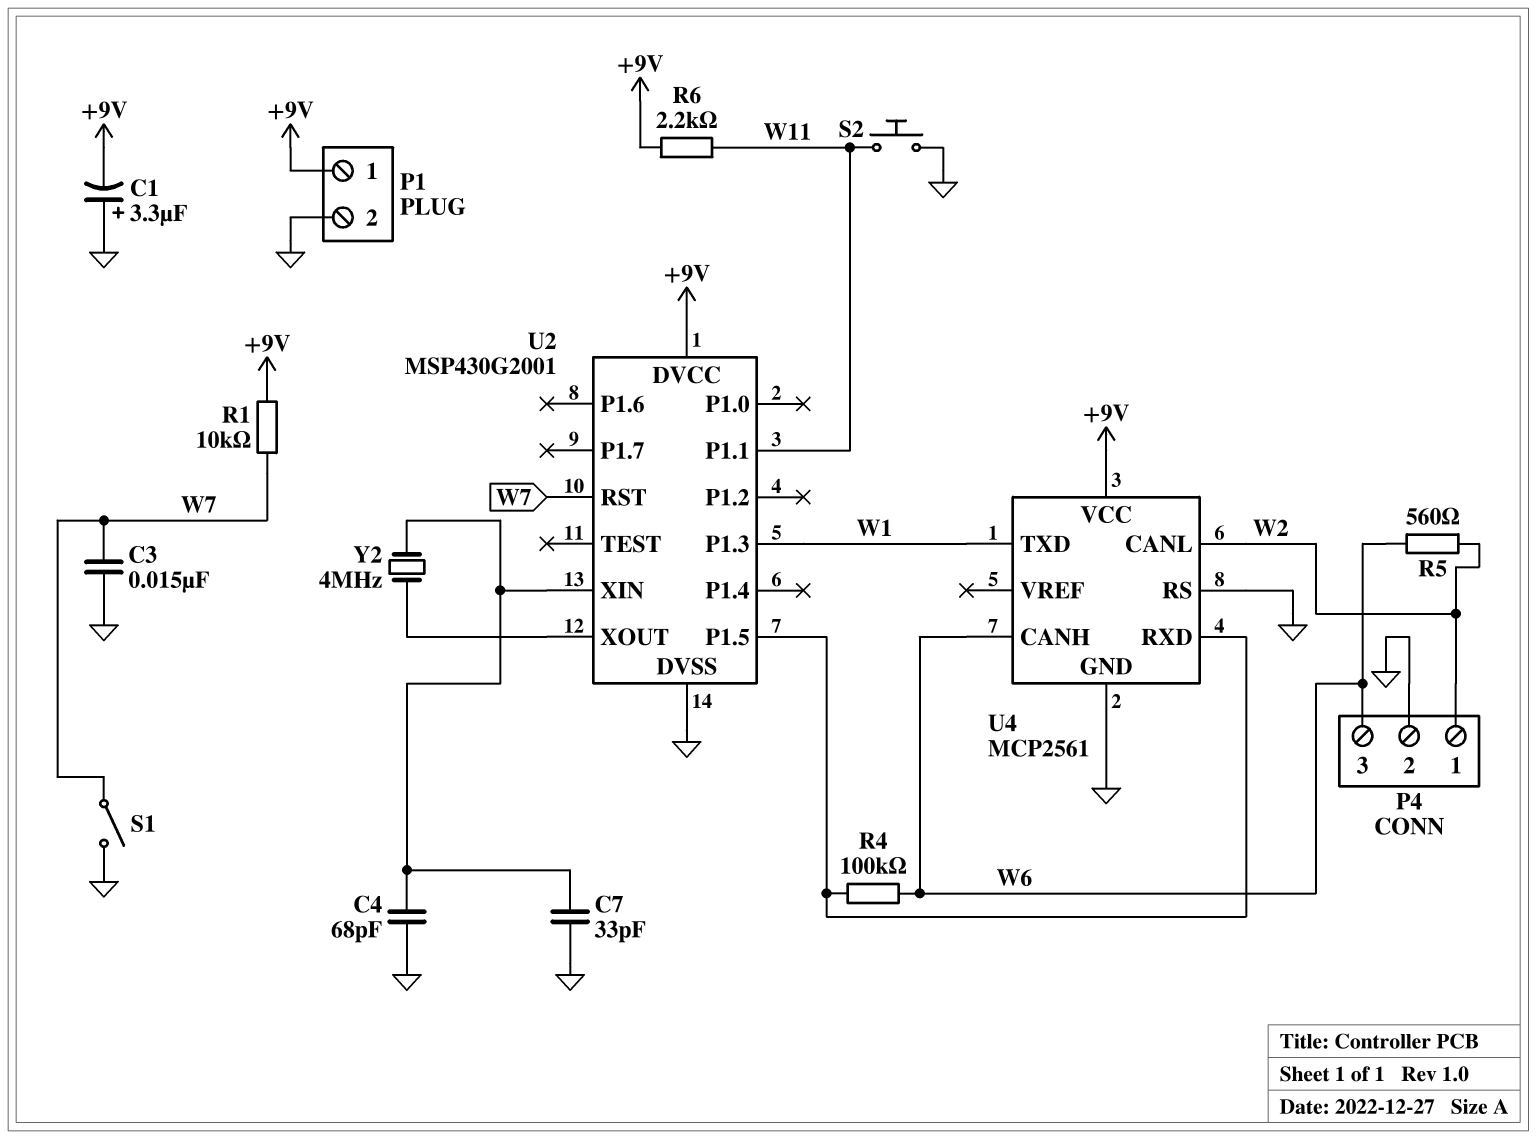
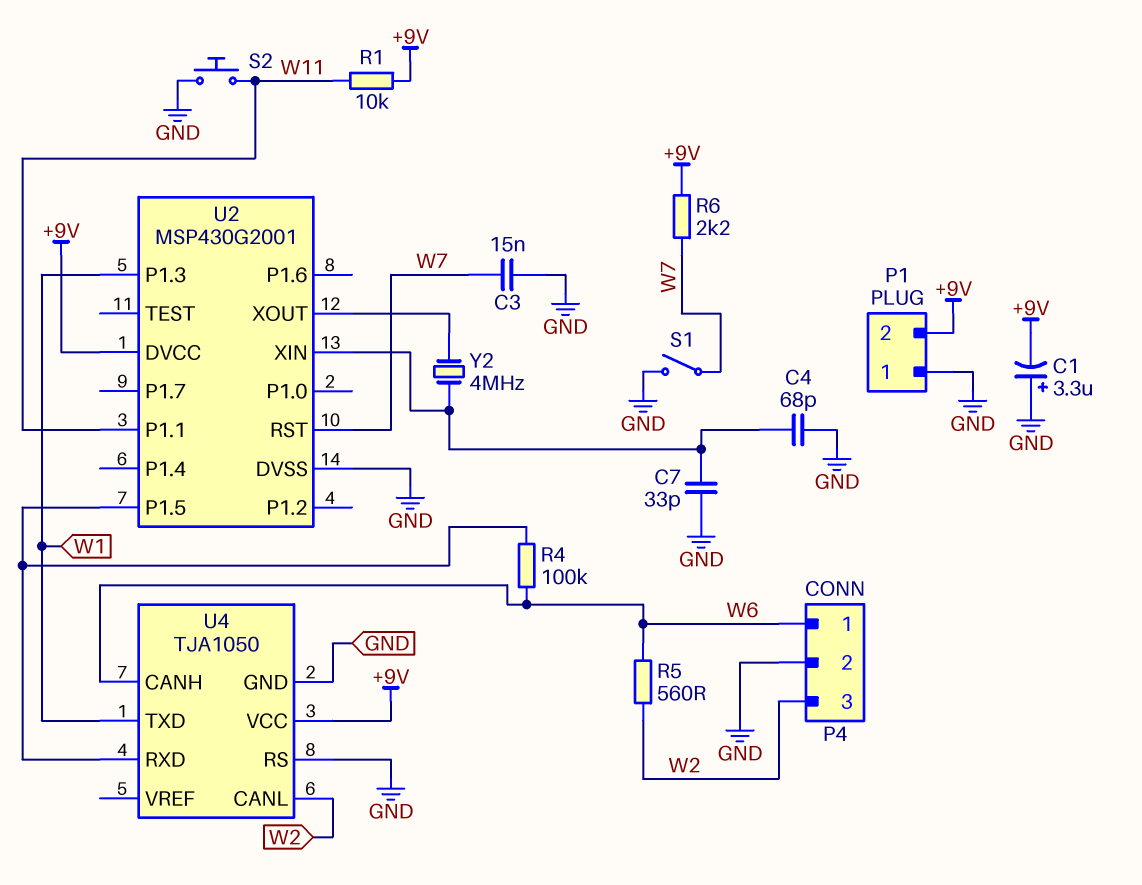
P1 pin 1: +9V -> GND
P1 pin 2: GND -> +9V
P4 pin 1: W2 -> W6
P4 pin 3: W6 -> W2
R1: 10k (+9V, W7) -> 10k (+9V, W11)
R6: 2.2k (+9V, W11) -> 2.2k (+9V, W7)
U4: MCP2561 -> TJA1050

